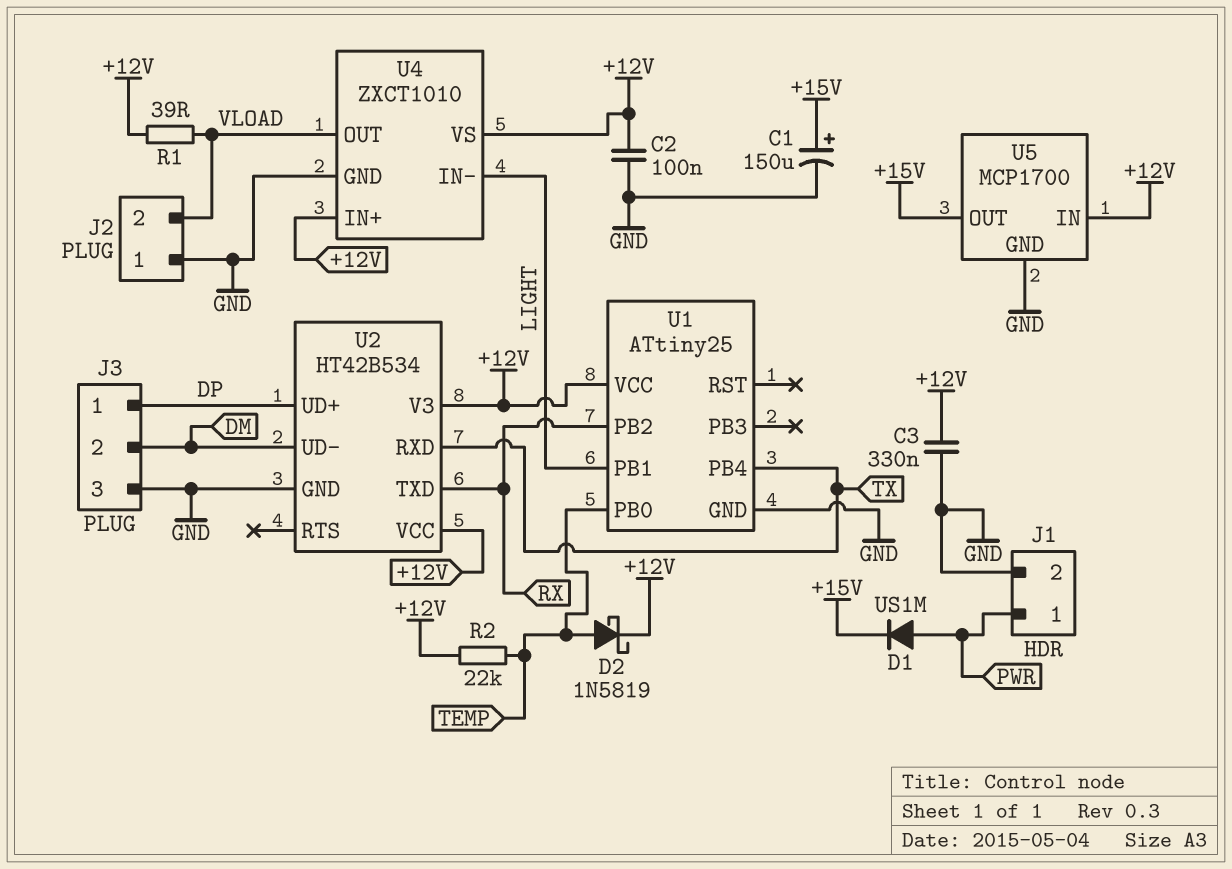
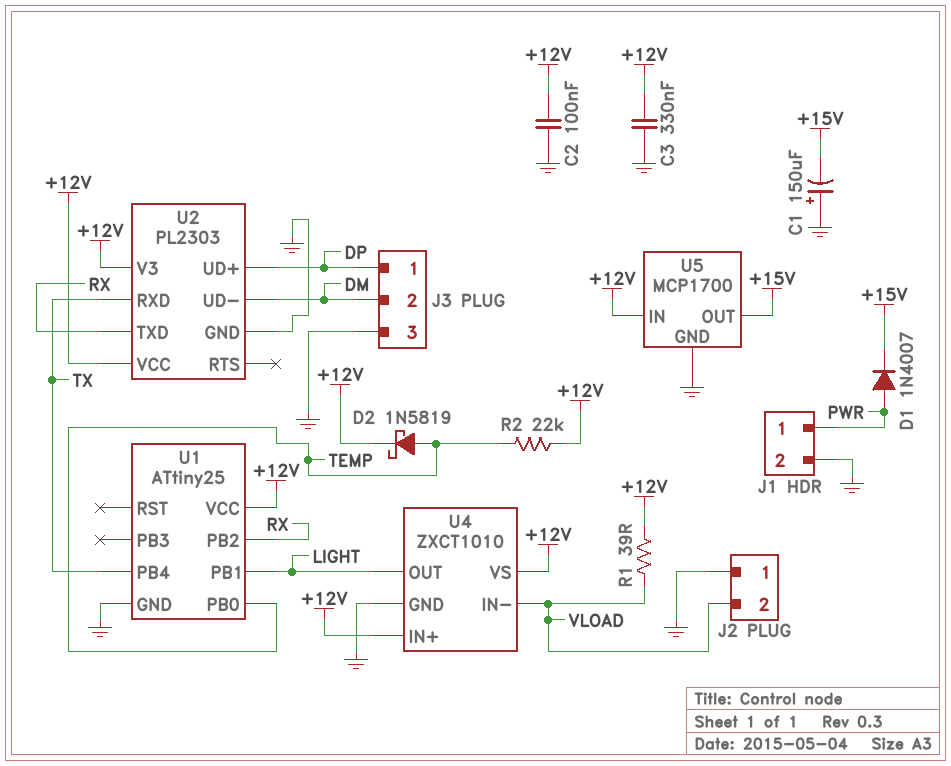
C1: 150uF (plus +15V, minus GND) -> 150uF (plus GND, minus +15V)
D1: diode US1M (A PWR, K +15V) -> diode 1N4007 (A PWR, K +15V)
U2: HT42B534 -> PL2303
U4 pin IN-: LIGHT -> VLOAD
U4 pin OUT: VLOAD -> LIGHT

